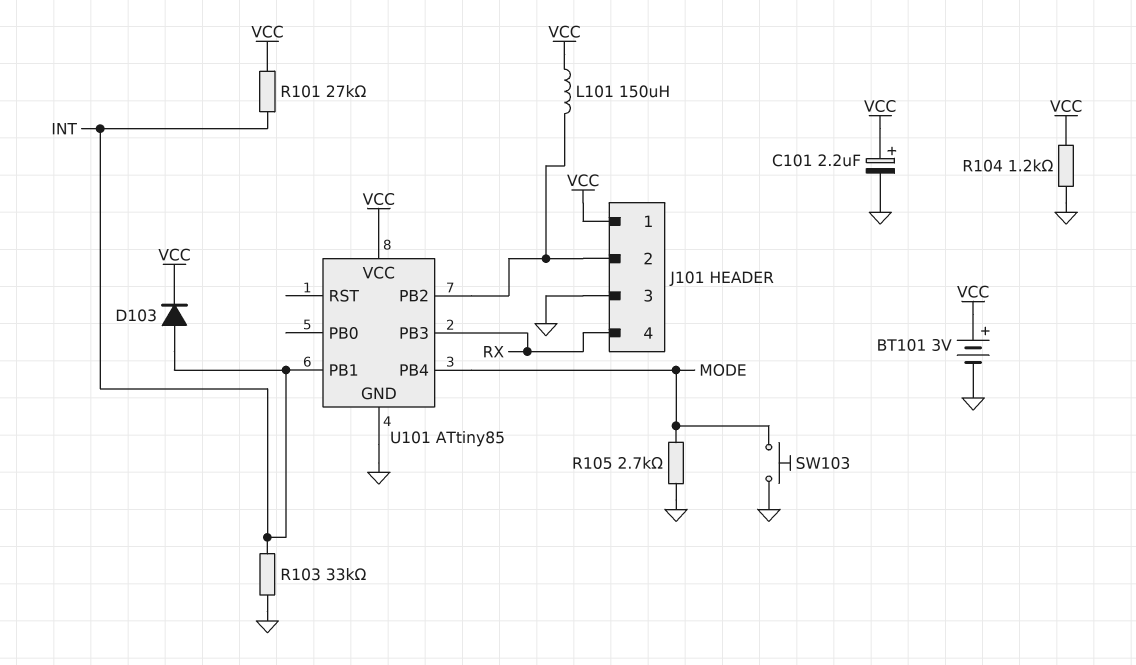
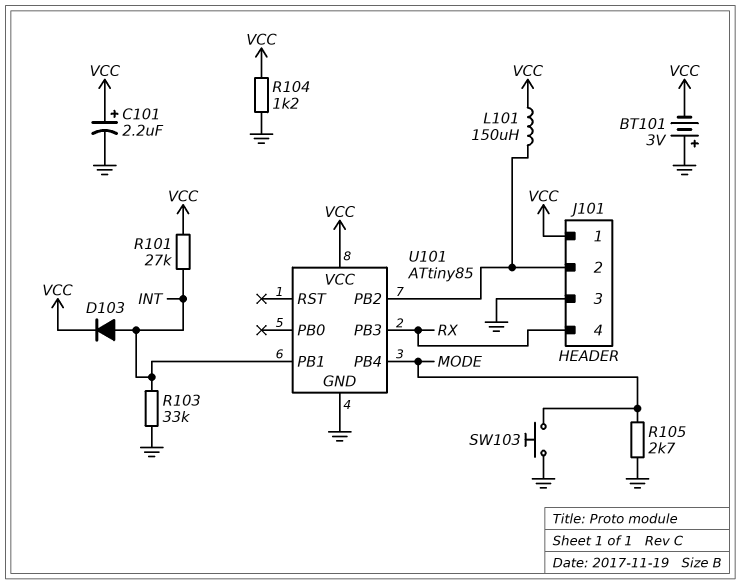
BT101: 3V (plus VCC, minus GND) -> 3V (plus GND, minus VCC)

